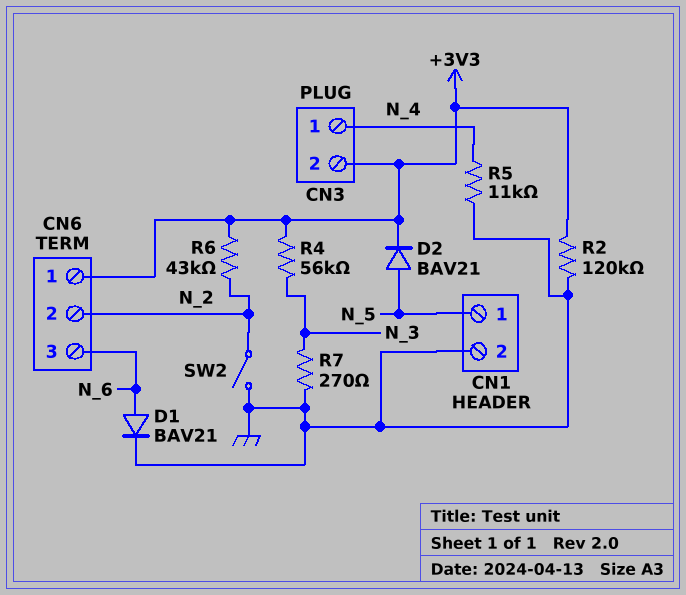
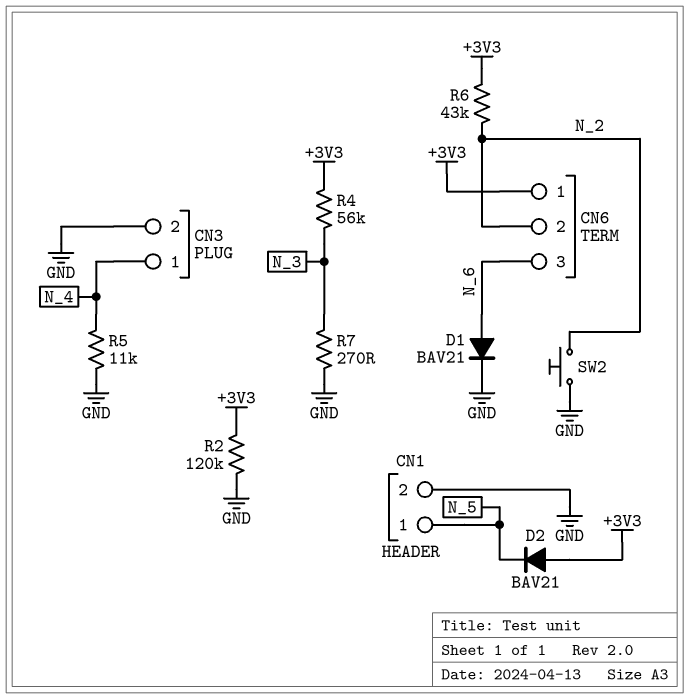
CN3 pin 2: +3V3 -> GND
D2: diode BAV21 (A N_5, K +3V3) -> diode BAV21 (A +3V3, K N_5)
SW2: switch (GND, N_2) -> button (GND, N_2)

